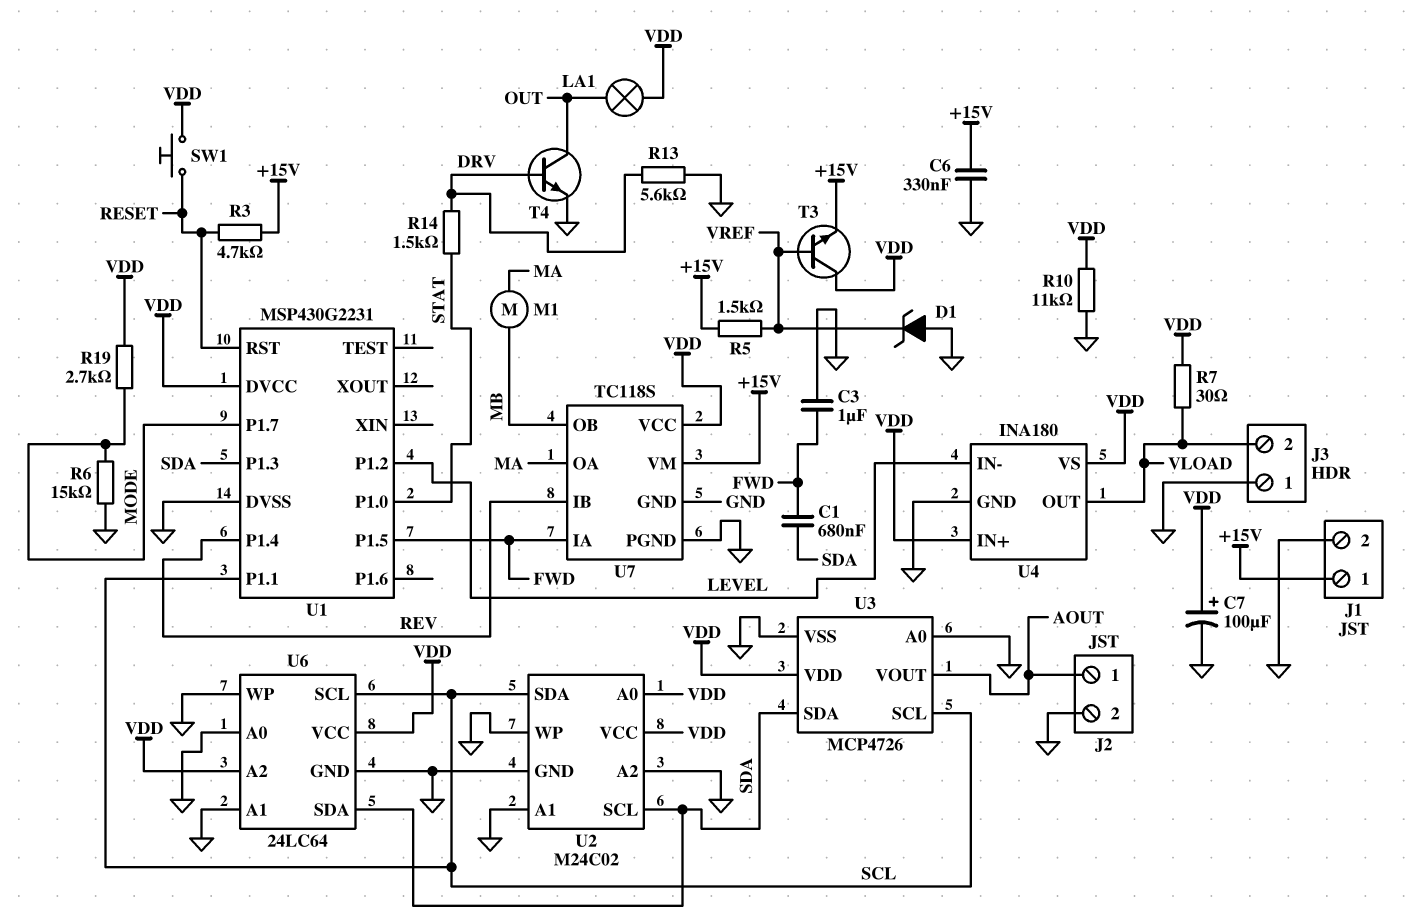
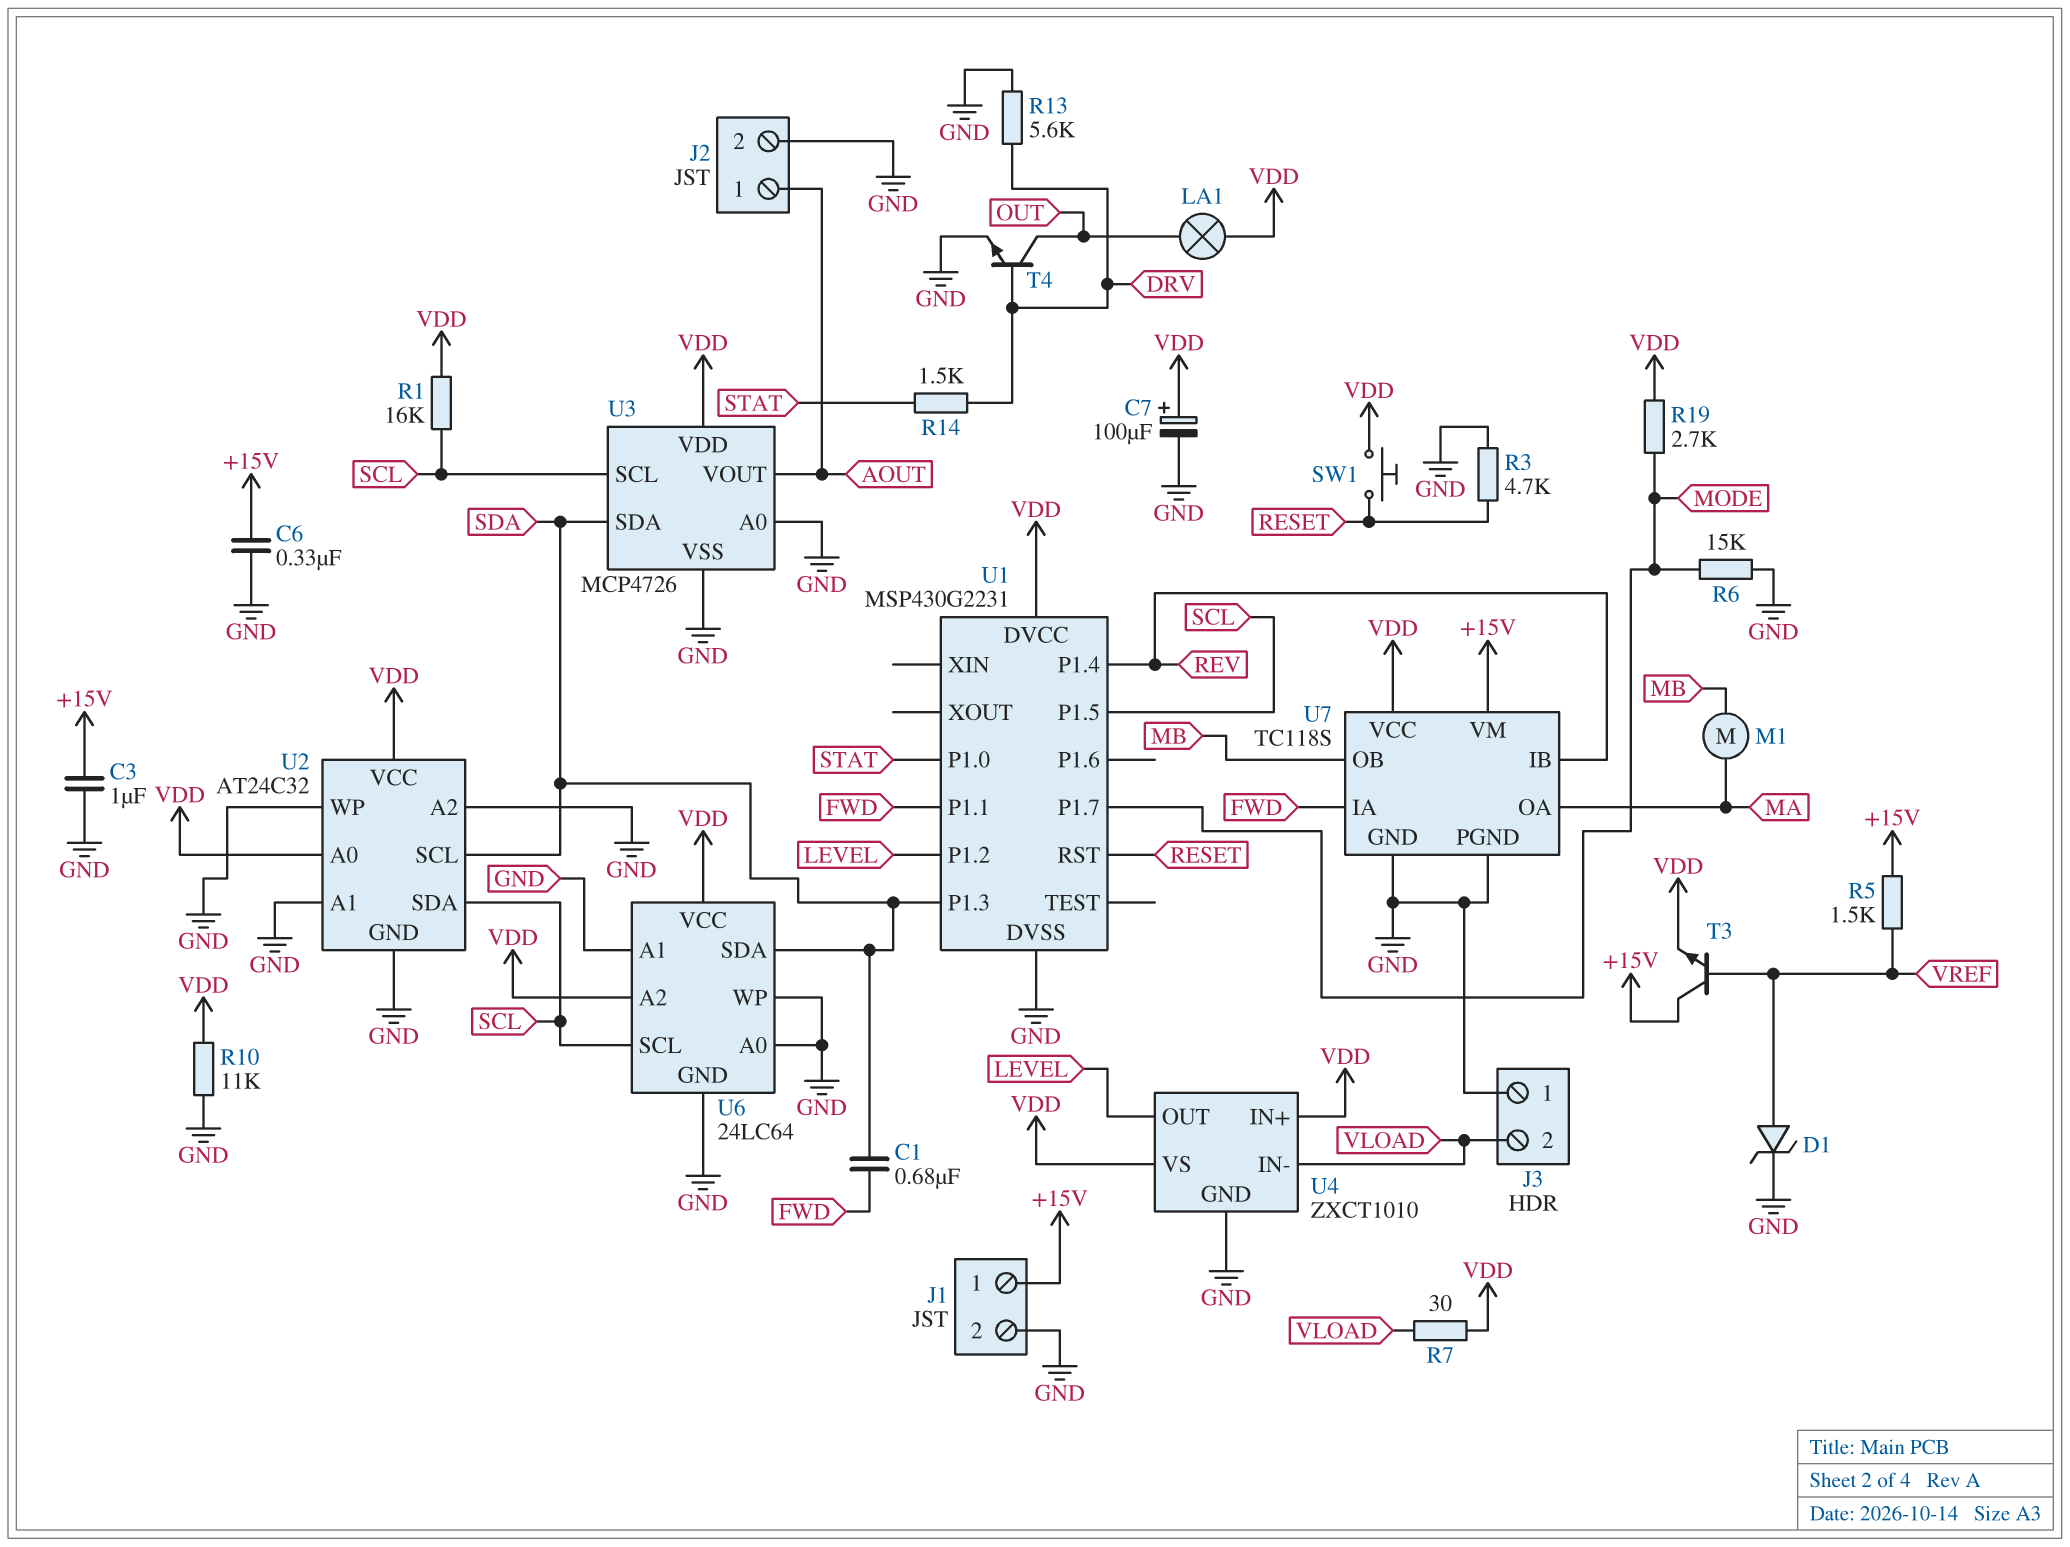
C3: 1uF (FWD, GND) -> 1uF (+15V, GND)
D1: zener (A GND, K VREF) -> zener (A VREF, K GND)
R1: none -> 16k (SCL, VDD)
R3: 4.7k (+15V, RESET) -> 4.7k (GND, RESET)
T3: NPN (B VREF, C VDD, E +15V) -> NPN (B VREF, C +15V, E VDD)
U1 pin P1.1: SCL -> FWD
U1 pin P1.5: FWD -> SCL
U2: M24C02 -> AT24C32
U4: INA180 -> ZXCT1010
U4 pin IN-: LEVEL -> VLOAD
U4 pin OUT: VLOAD -> LEVEL

